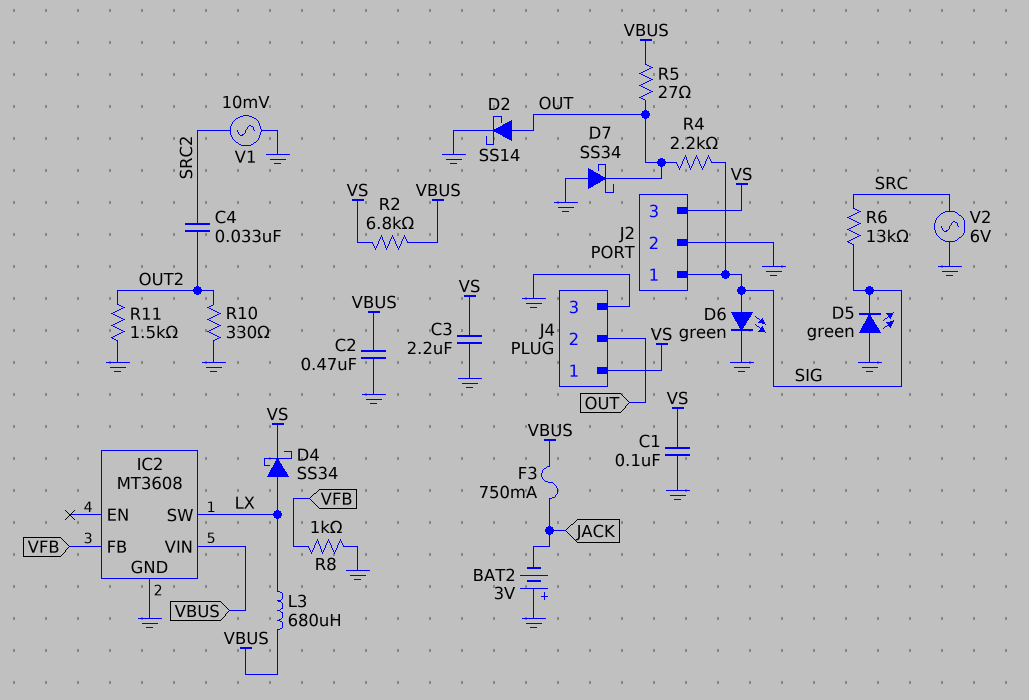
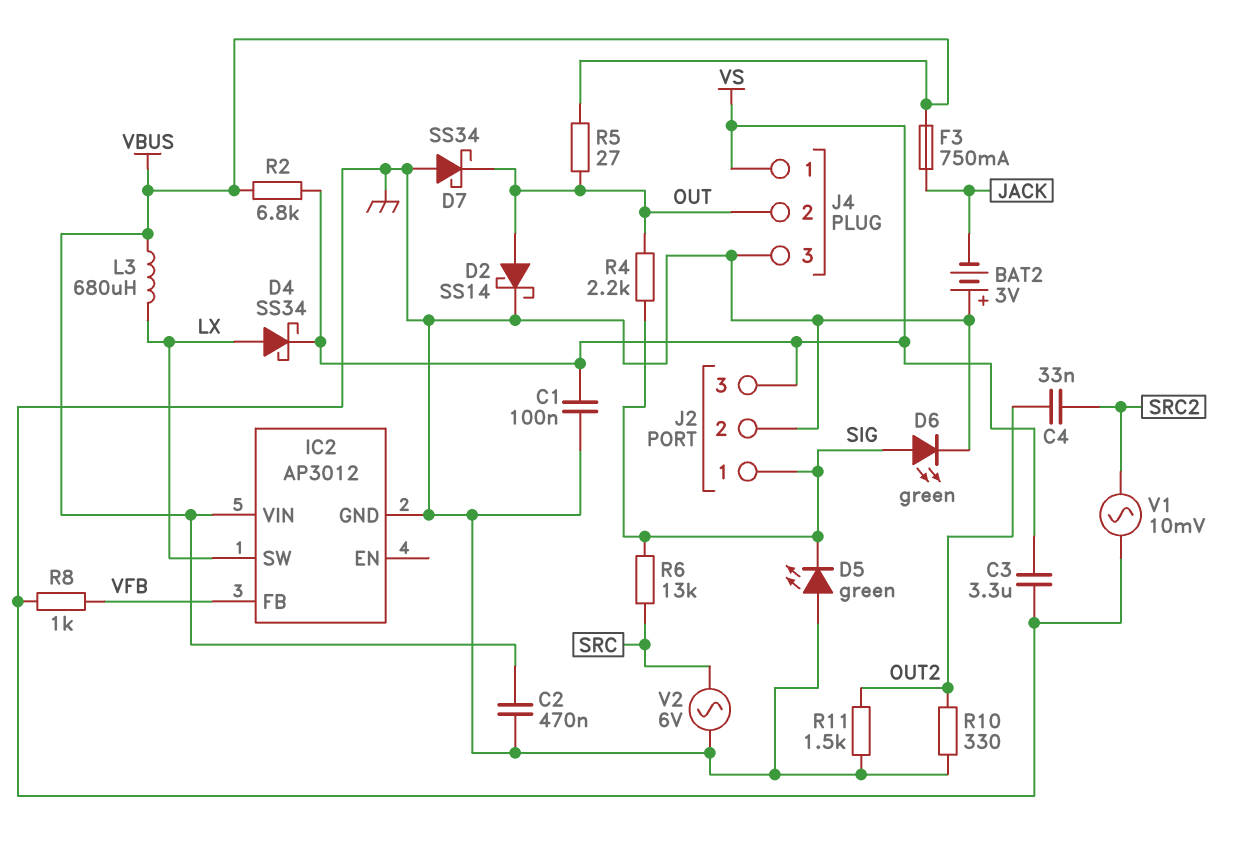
C3: 2.2uF (GND, VS) -> 3.3uF (GND, VS)
IC2: MT3608 -> AP3012

